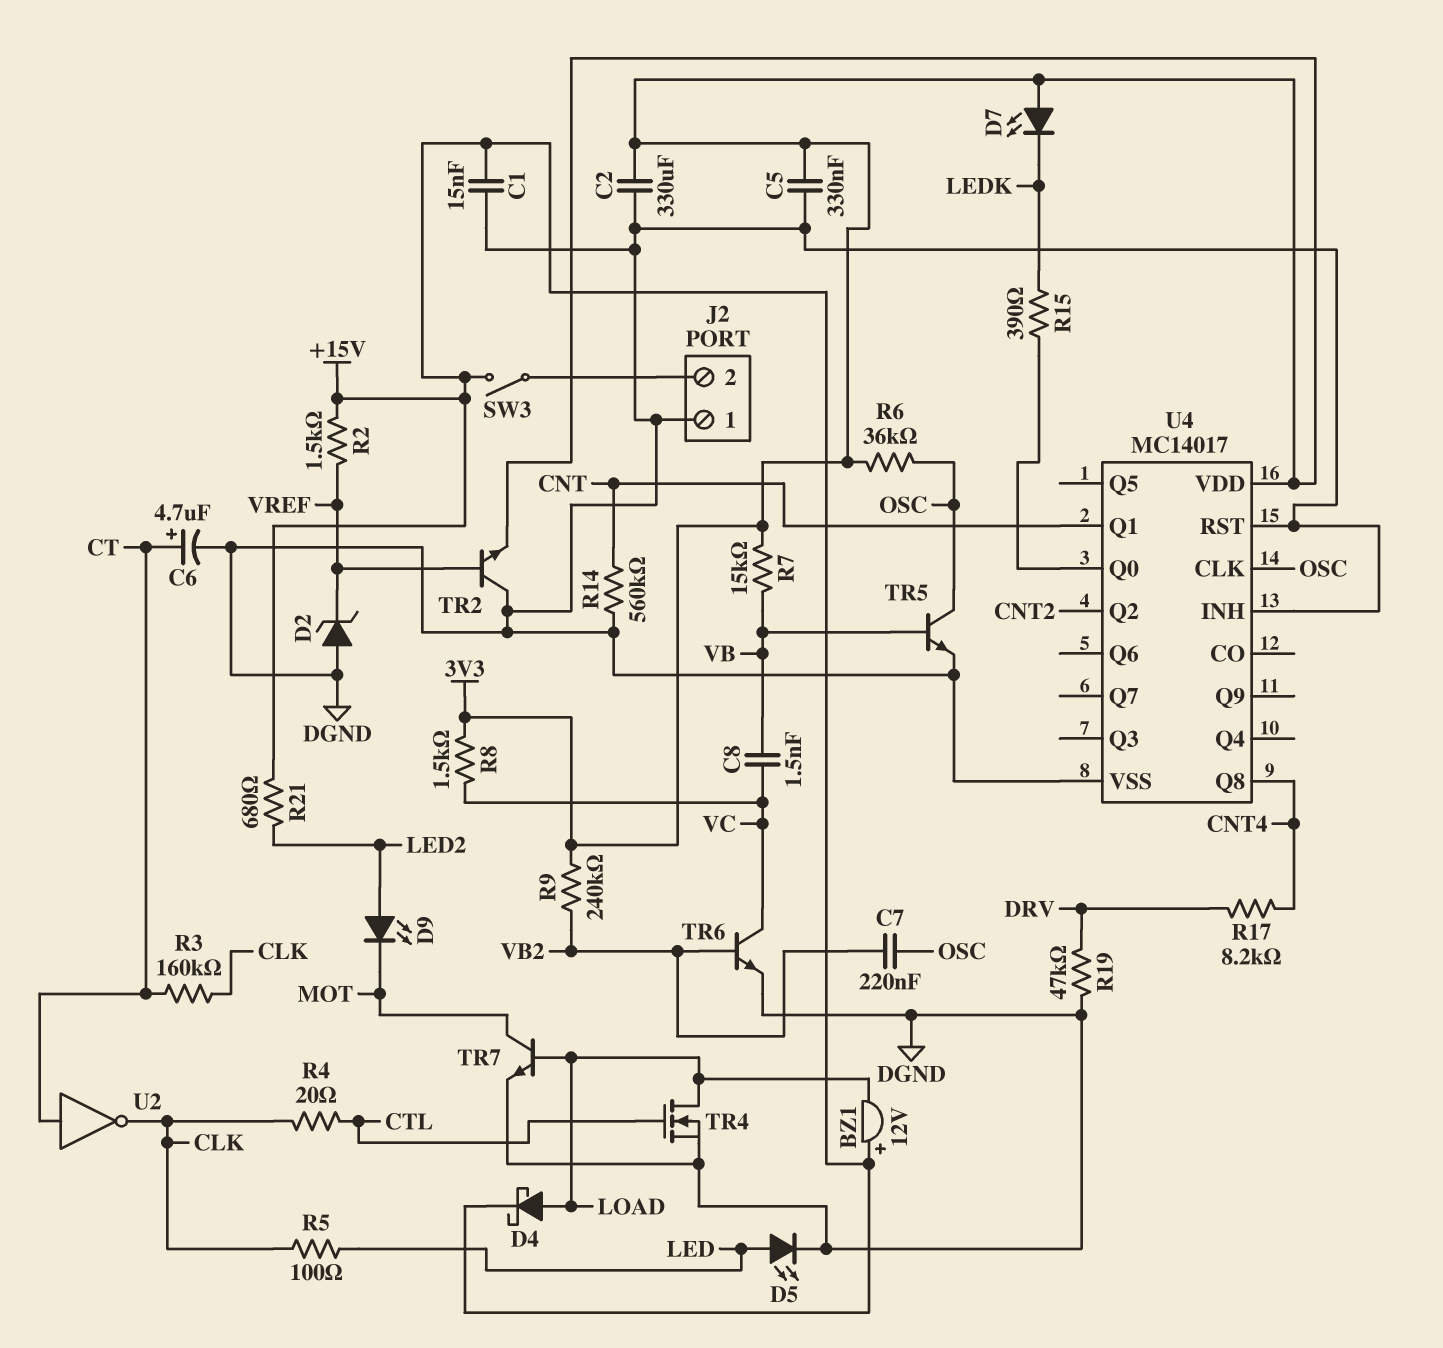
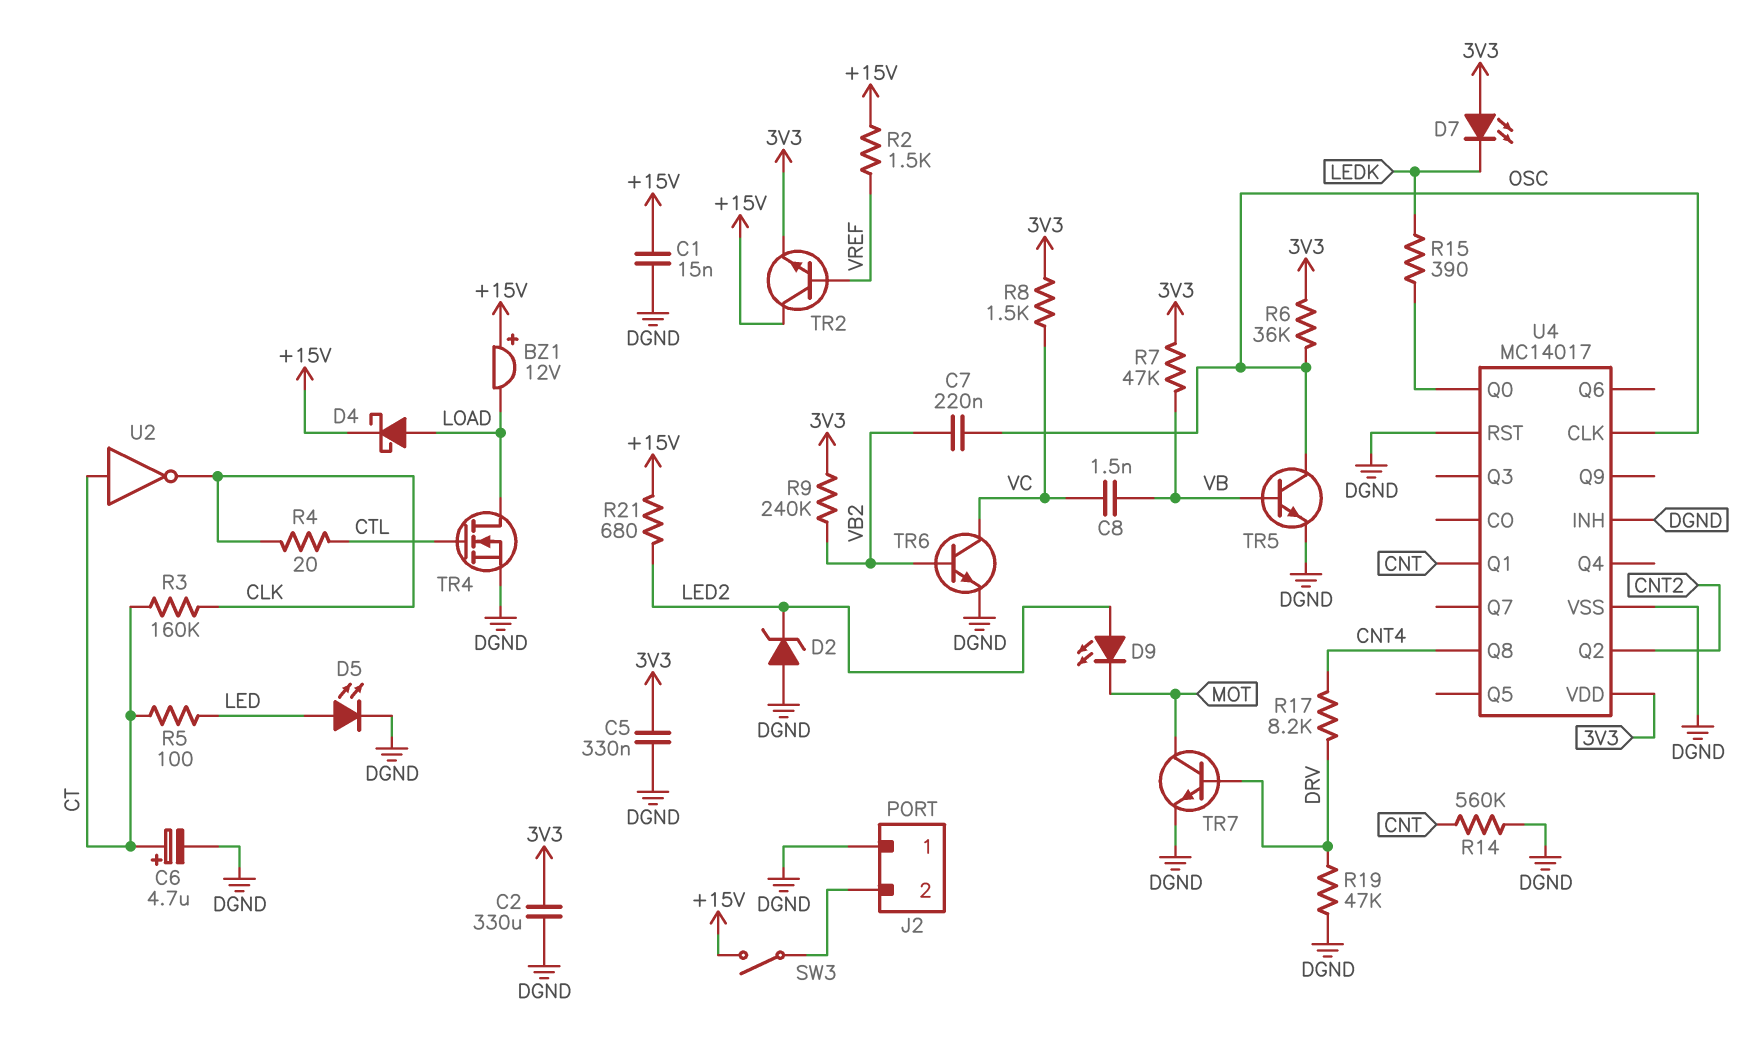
D2: zener (A DGND, K VREF) -> zener (A DGND, K LED2)
R5: 100 (CLK, LED) -> 100 (CT, LED)
R7: 15k (3V3, VB) -> 47k (3V3, VB)
TR2: NPN (B VREF, C DGND, E 3V3) -> NPN (B VREF, C +15V, E 3V3)
TR7: NPN (B LOAD, C MOT, E DGND) -> NPN (B DRV, C MOT, E DGND)

